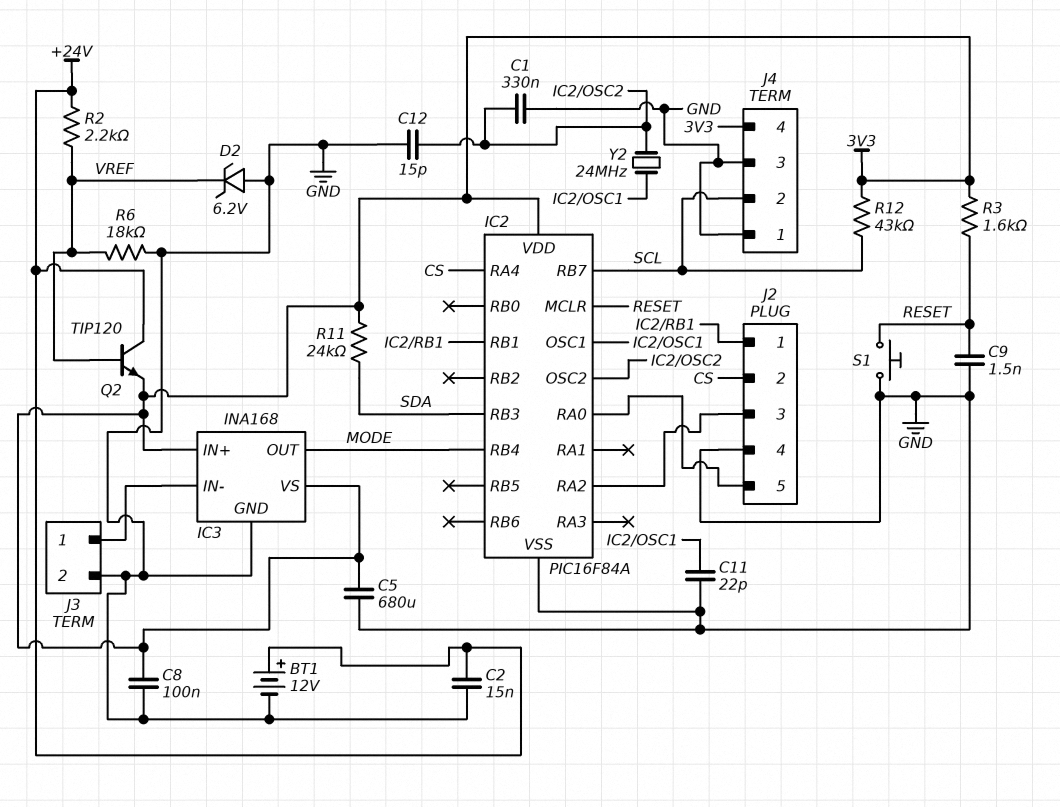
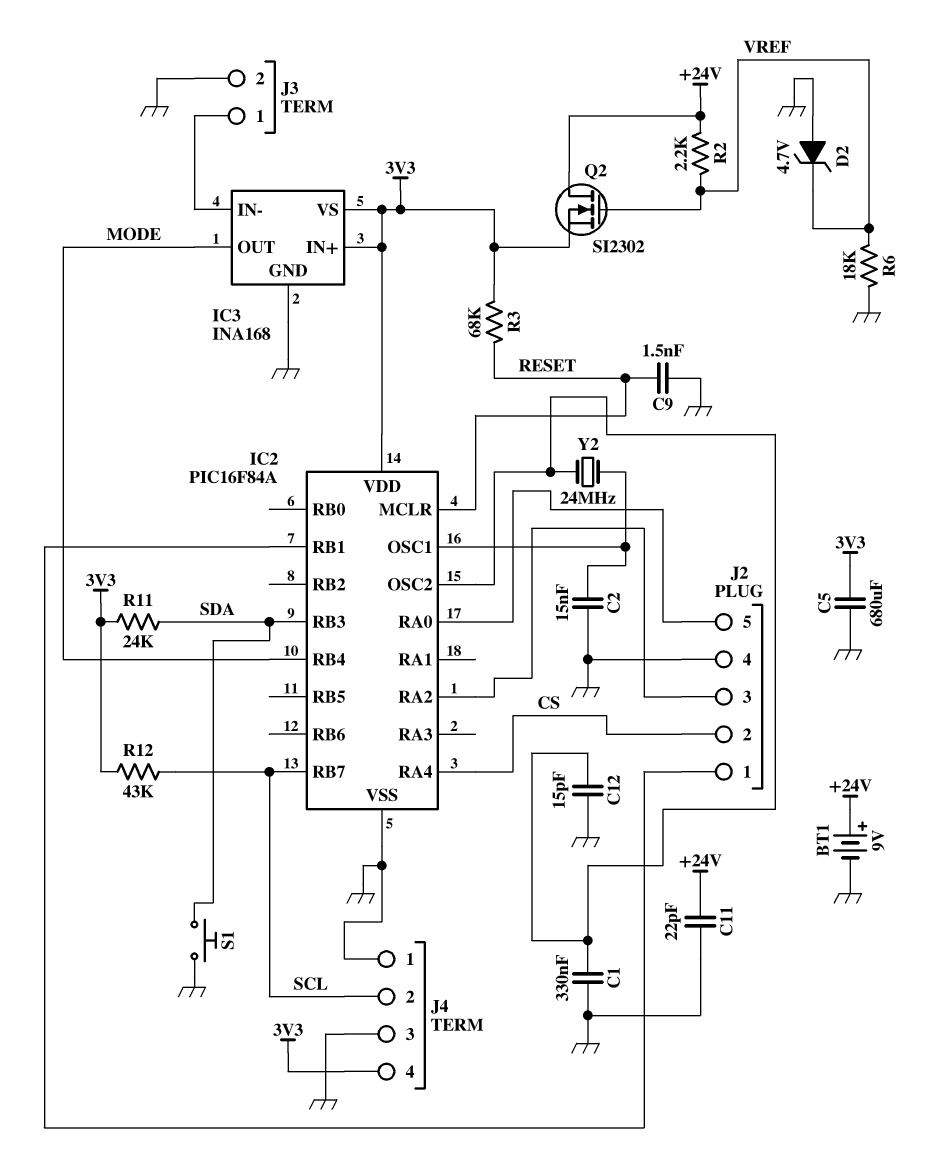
BT1: 12V (plus +24V, minus GND) -> 9V (plus +24V, minus GND)
C2: 15nF (+24V, GND) -> 15nF (GND, IC2/OSC1)
C8: 100nF (3V3, GND) -> none
C11: 22pF (GND, IC2/OSC1) -> 22pF (+24V, GND)
D2: zener 6.2V (A GND, K VREF) -> zener 4.7V (A GND, K VREF)
Q2: NPN TIP120 (B VREF, C +24V, E 3V3) -> NMOS SI2302 (G VREF, D +24V, S 3V3)
R3: 1.6k (3V3, RESET) -> 68k (3V3, RESET)
S1: button (GND, RESET) -> button (GND, SDA)

